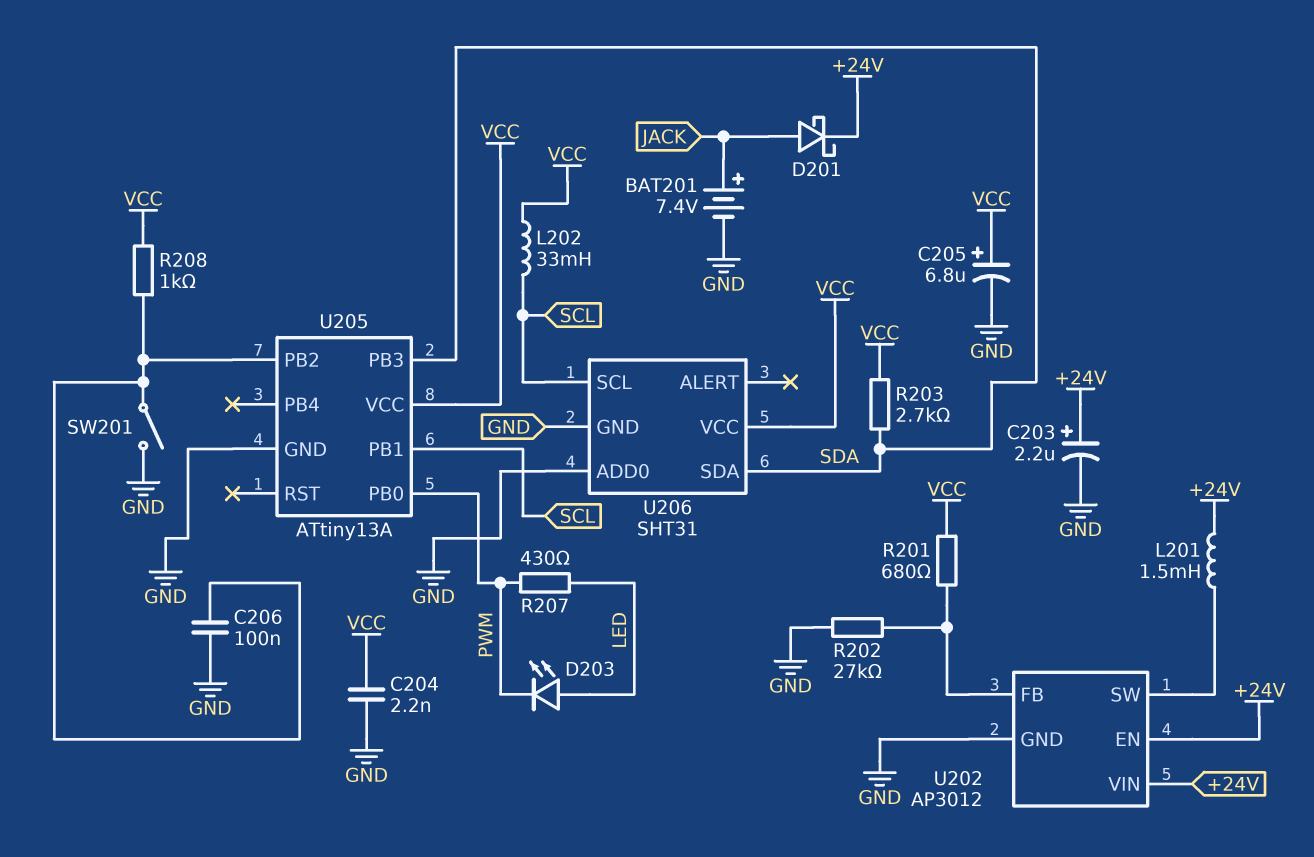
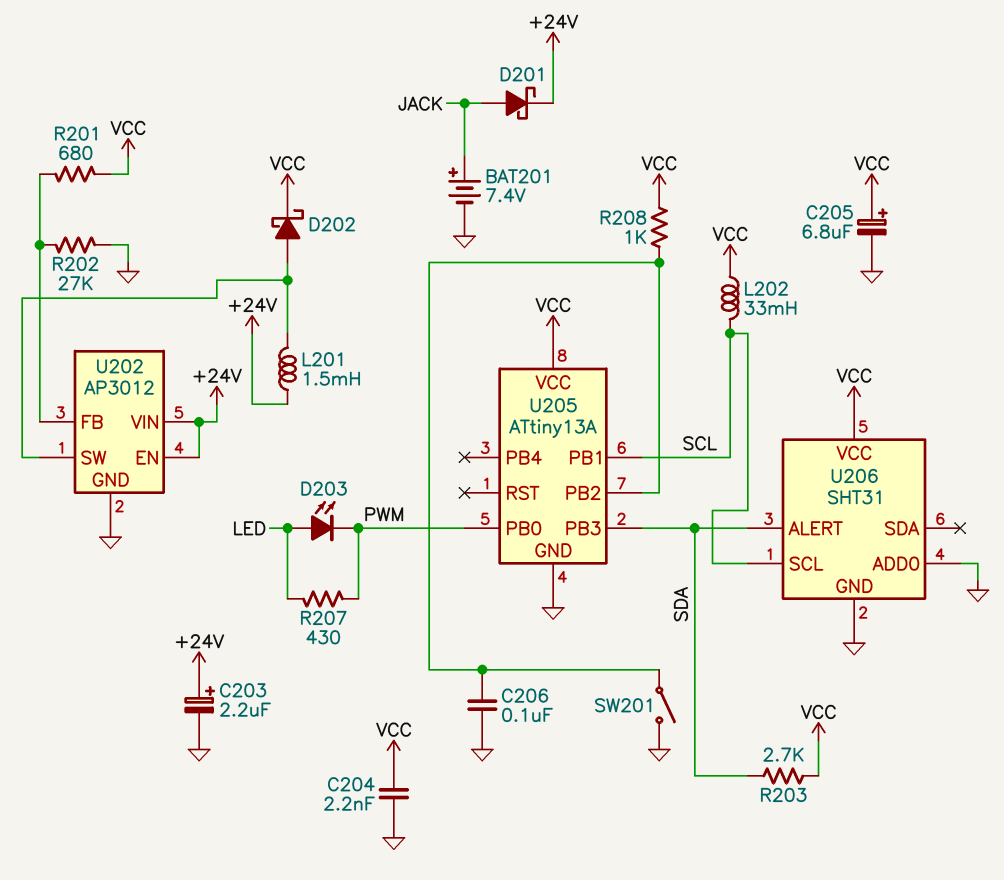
D202: none -> schottky (A U202/SW, K VCC)
U206 pin ALERT: none -> SDA
U206 pin SDA: SDA -> none

